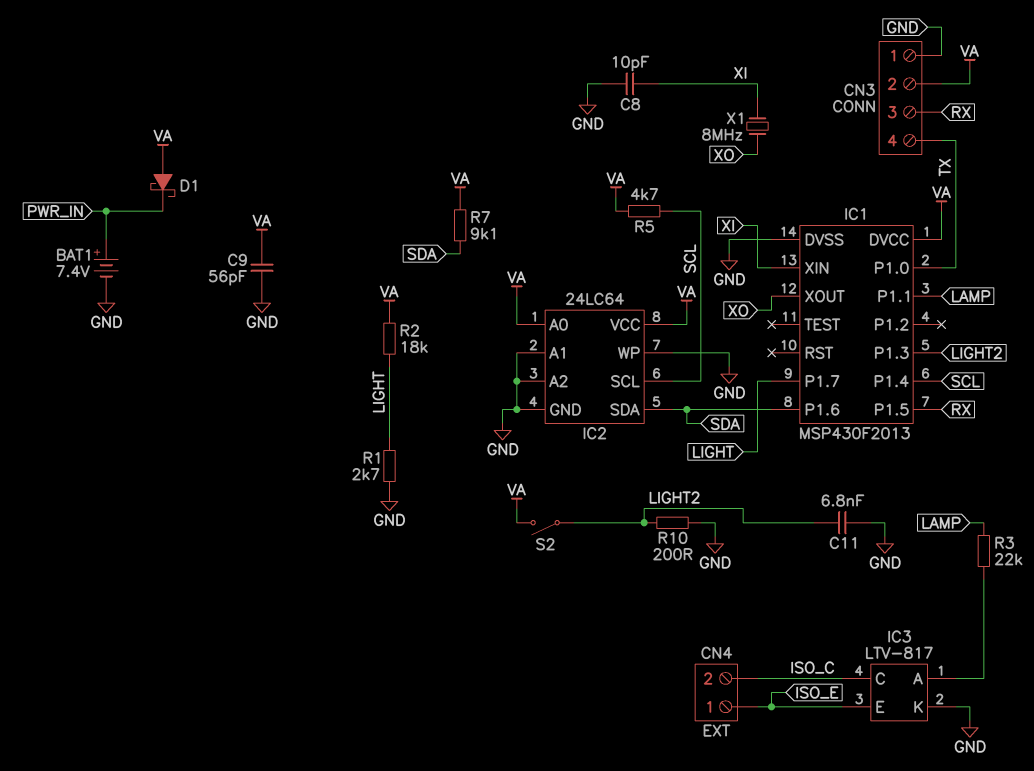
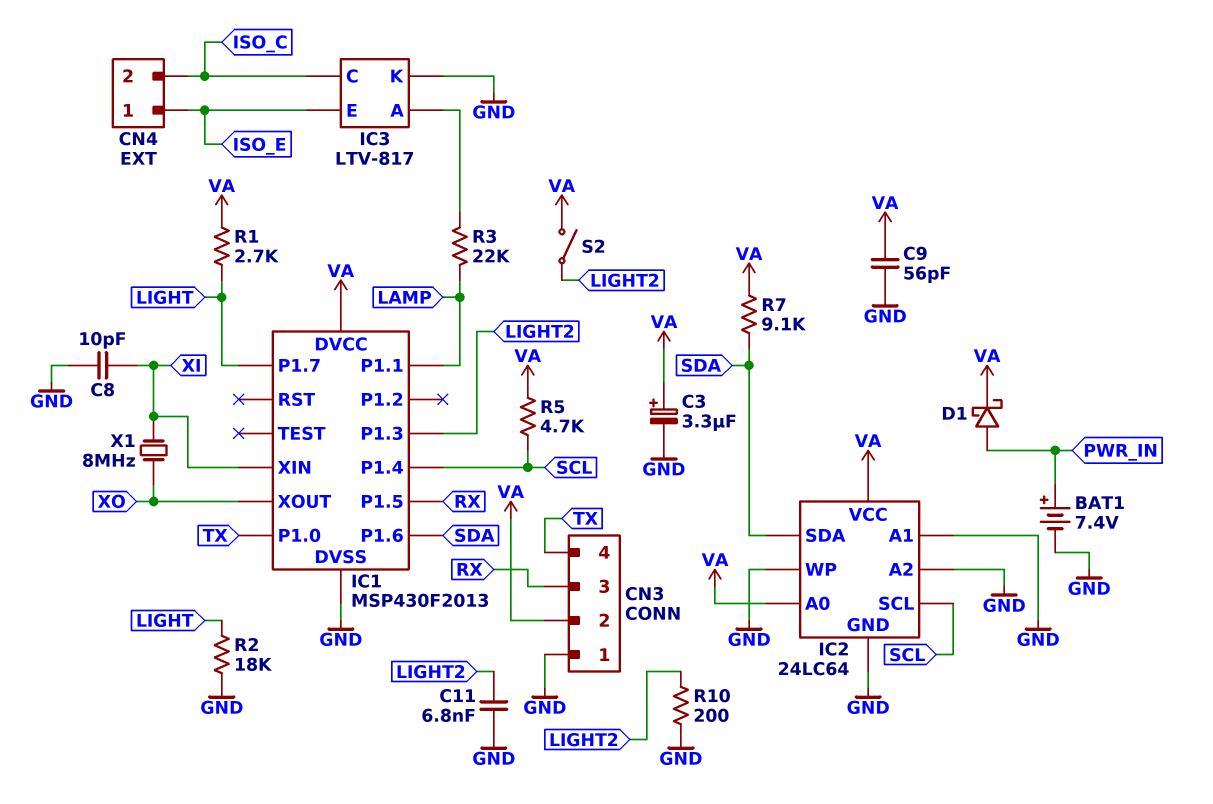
C3: none -> 3.3uF (plus VA, minus GND)
D1: schottky (A VA, K PWR_IN) -> schottky (A PWR_IN, K VA)
R1: 2.7k (GND, LIGHT) -> 2.7k (LIGHT, VA)
R2: 18k (LIGHT, VA) -> 18k (GND, LIGHT)

